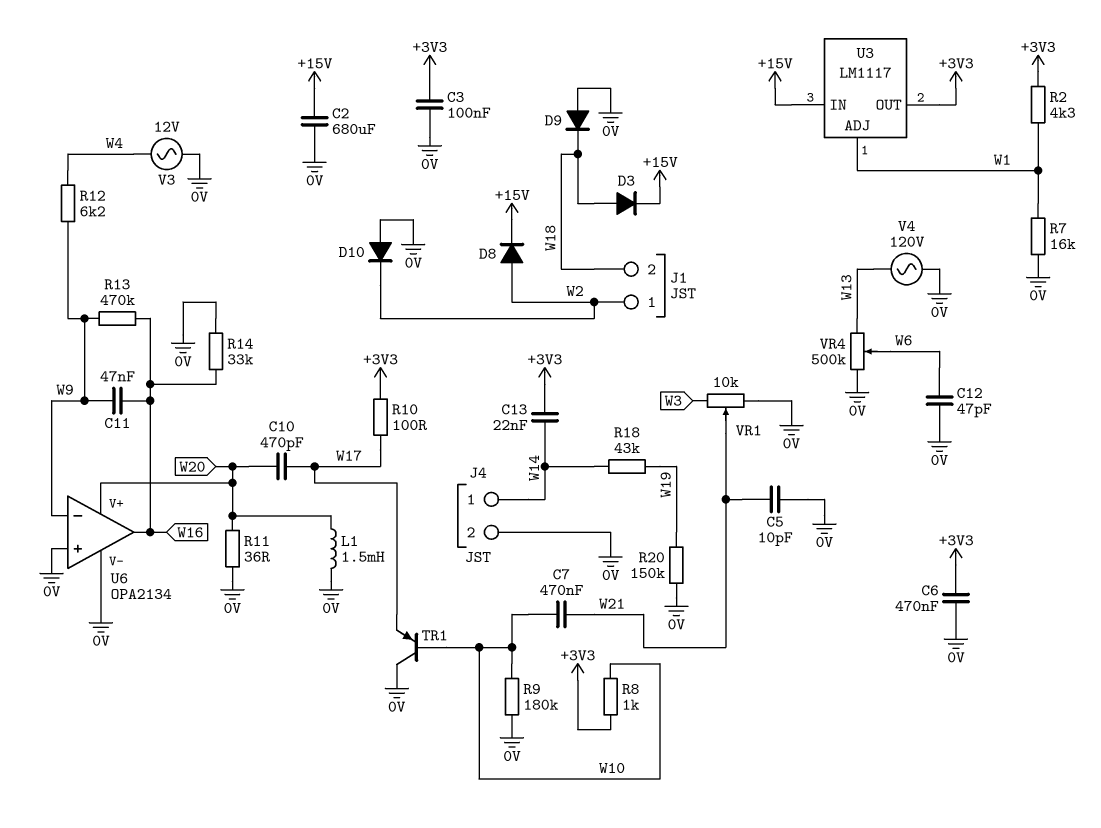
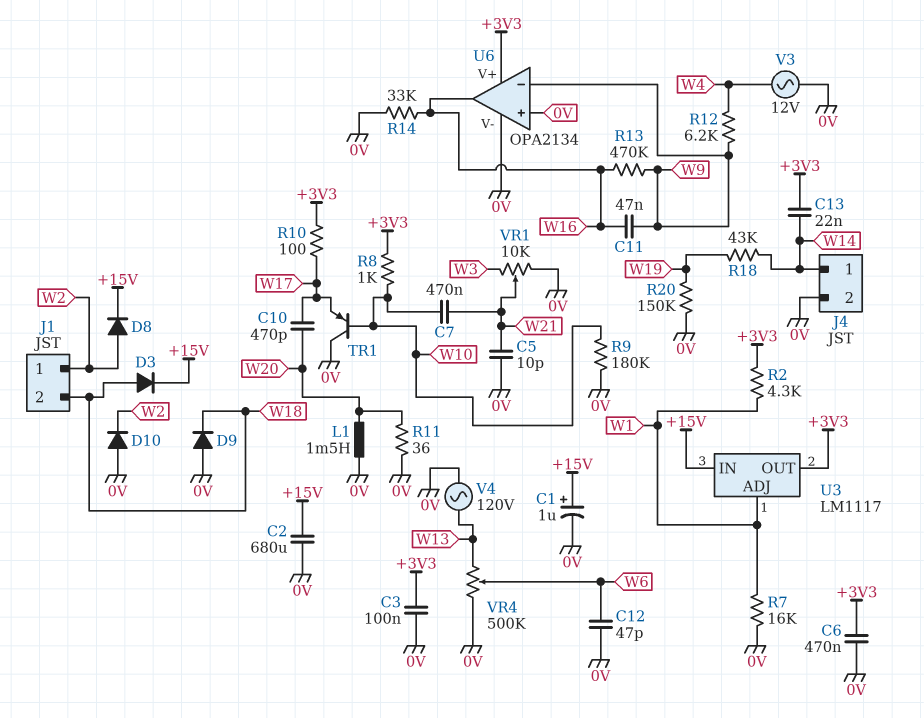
C1: none -> 1uF (plus +15V, minus 0V)
U6 pin V+: W20 -> +3V3

